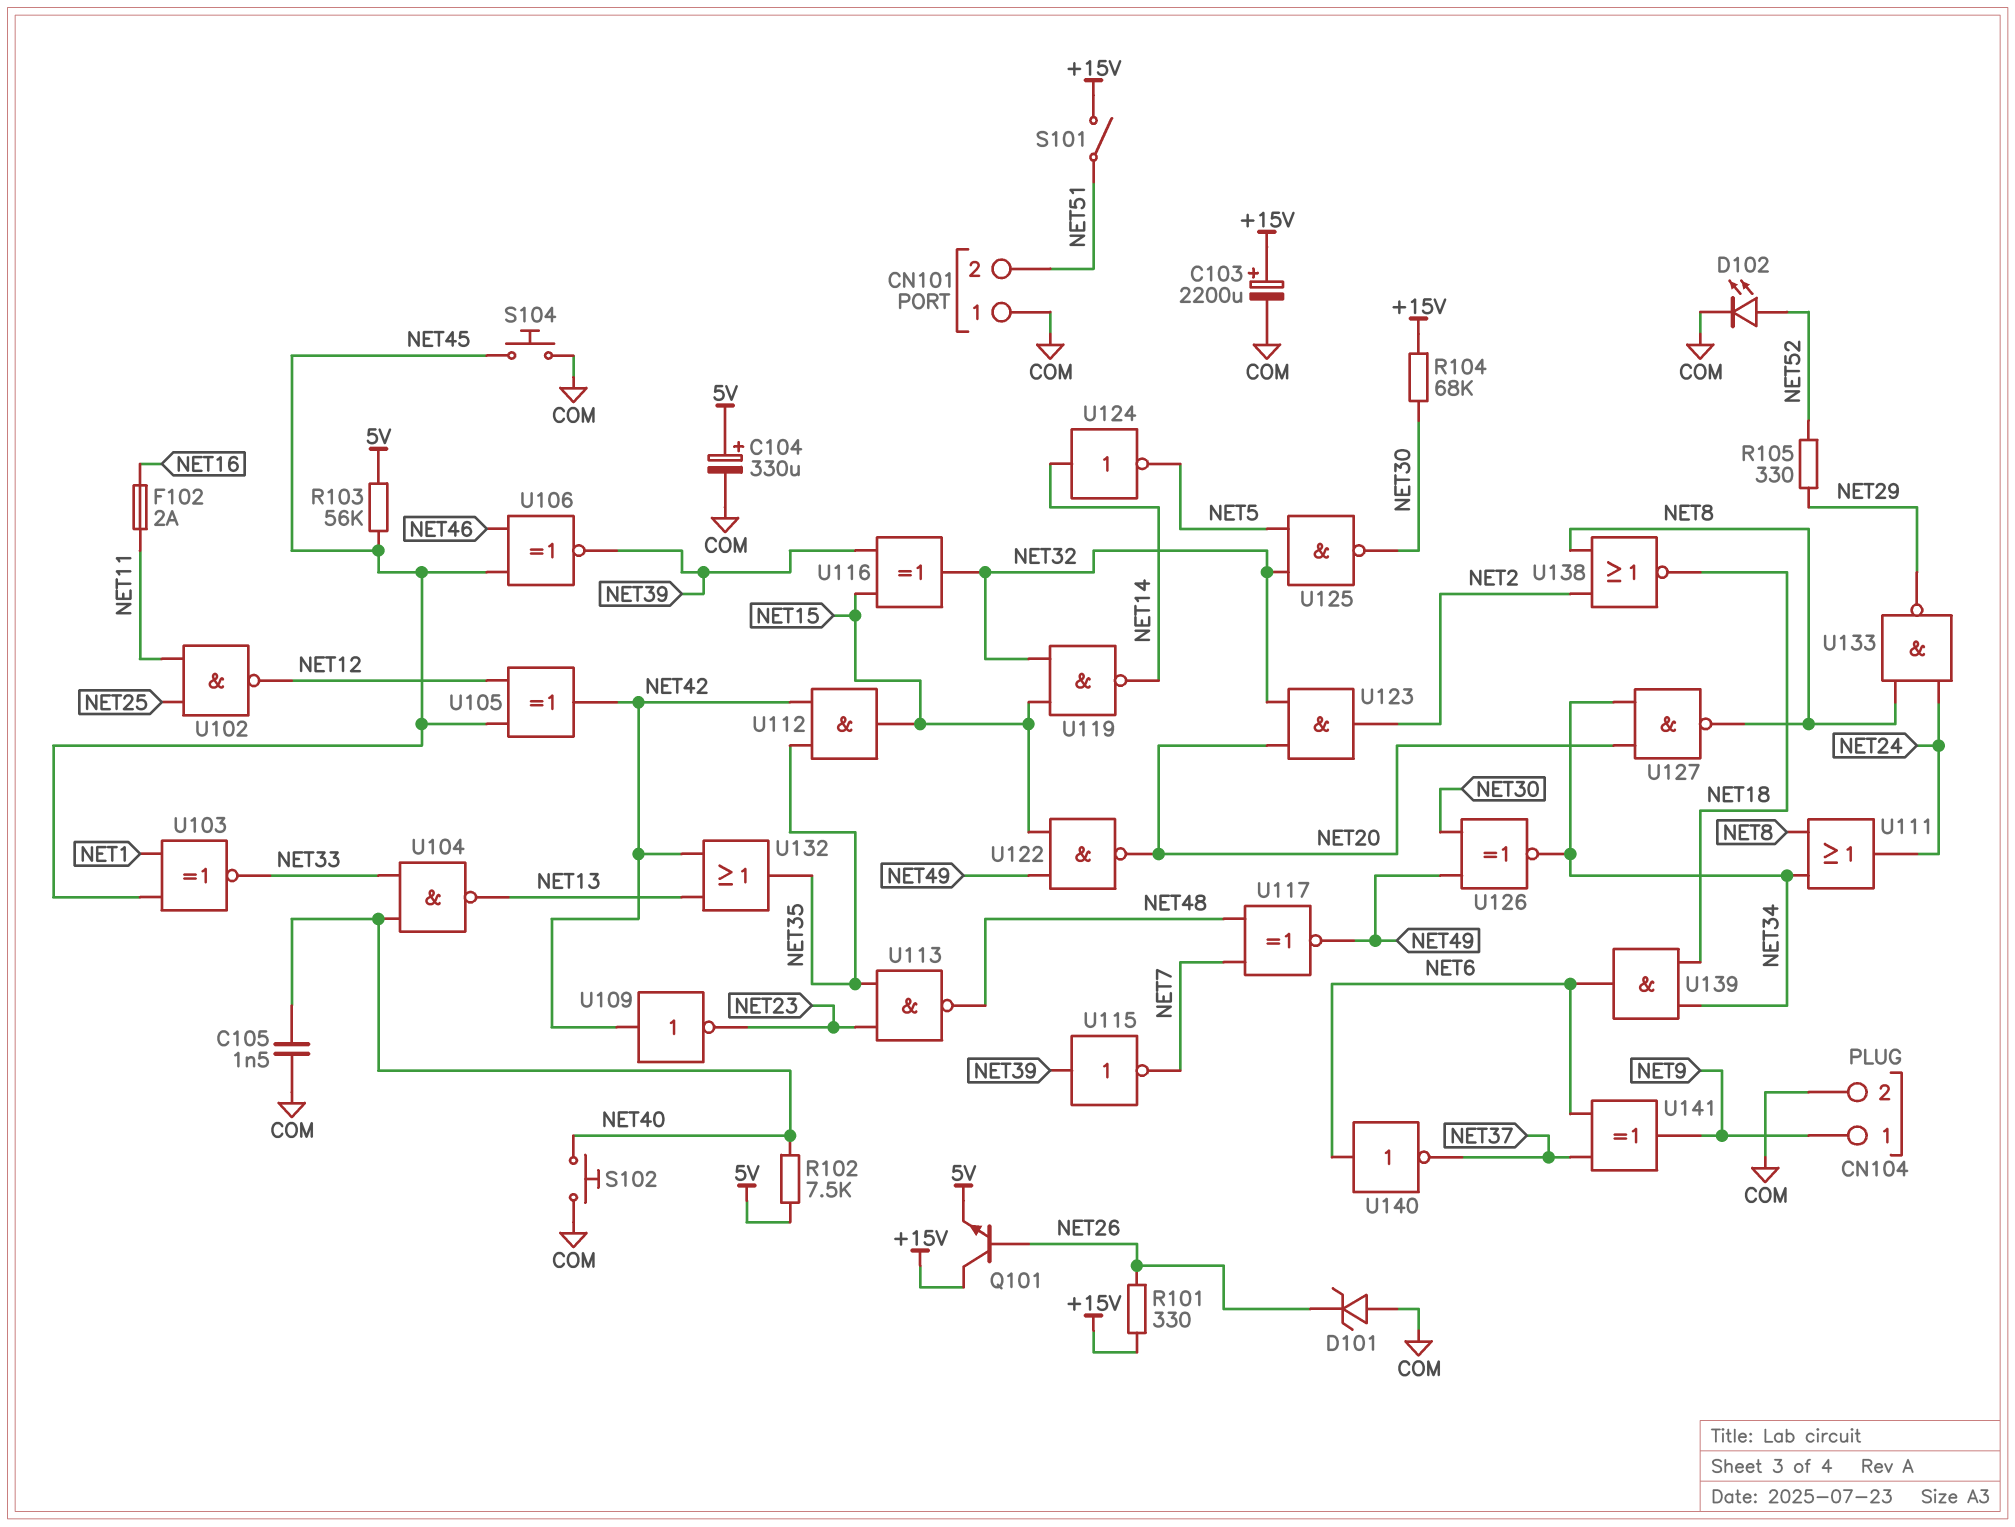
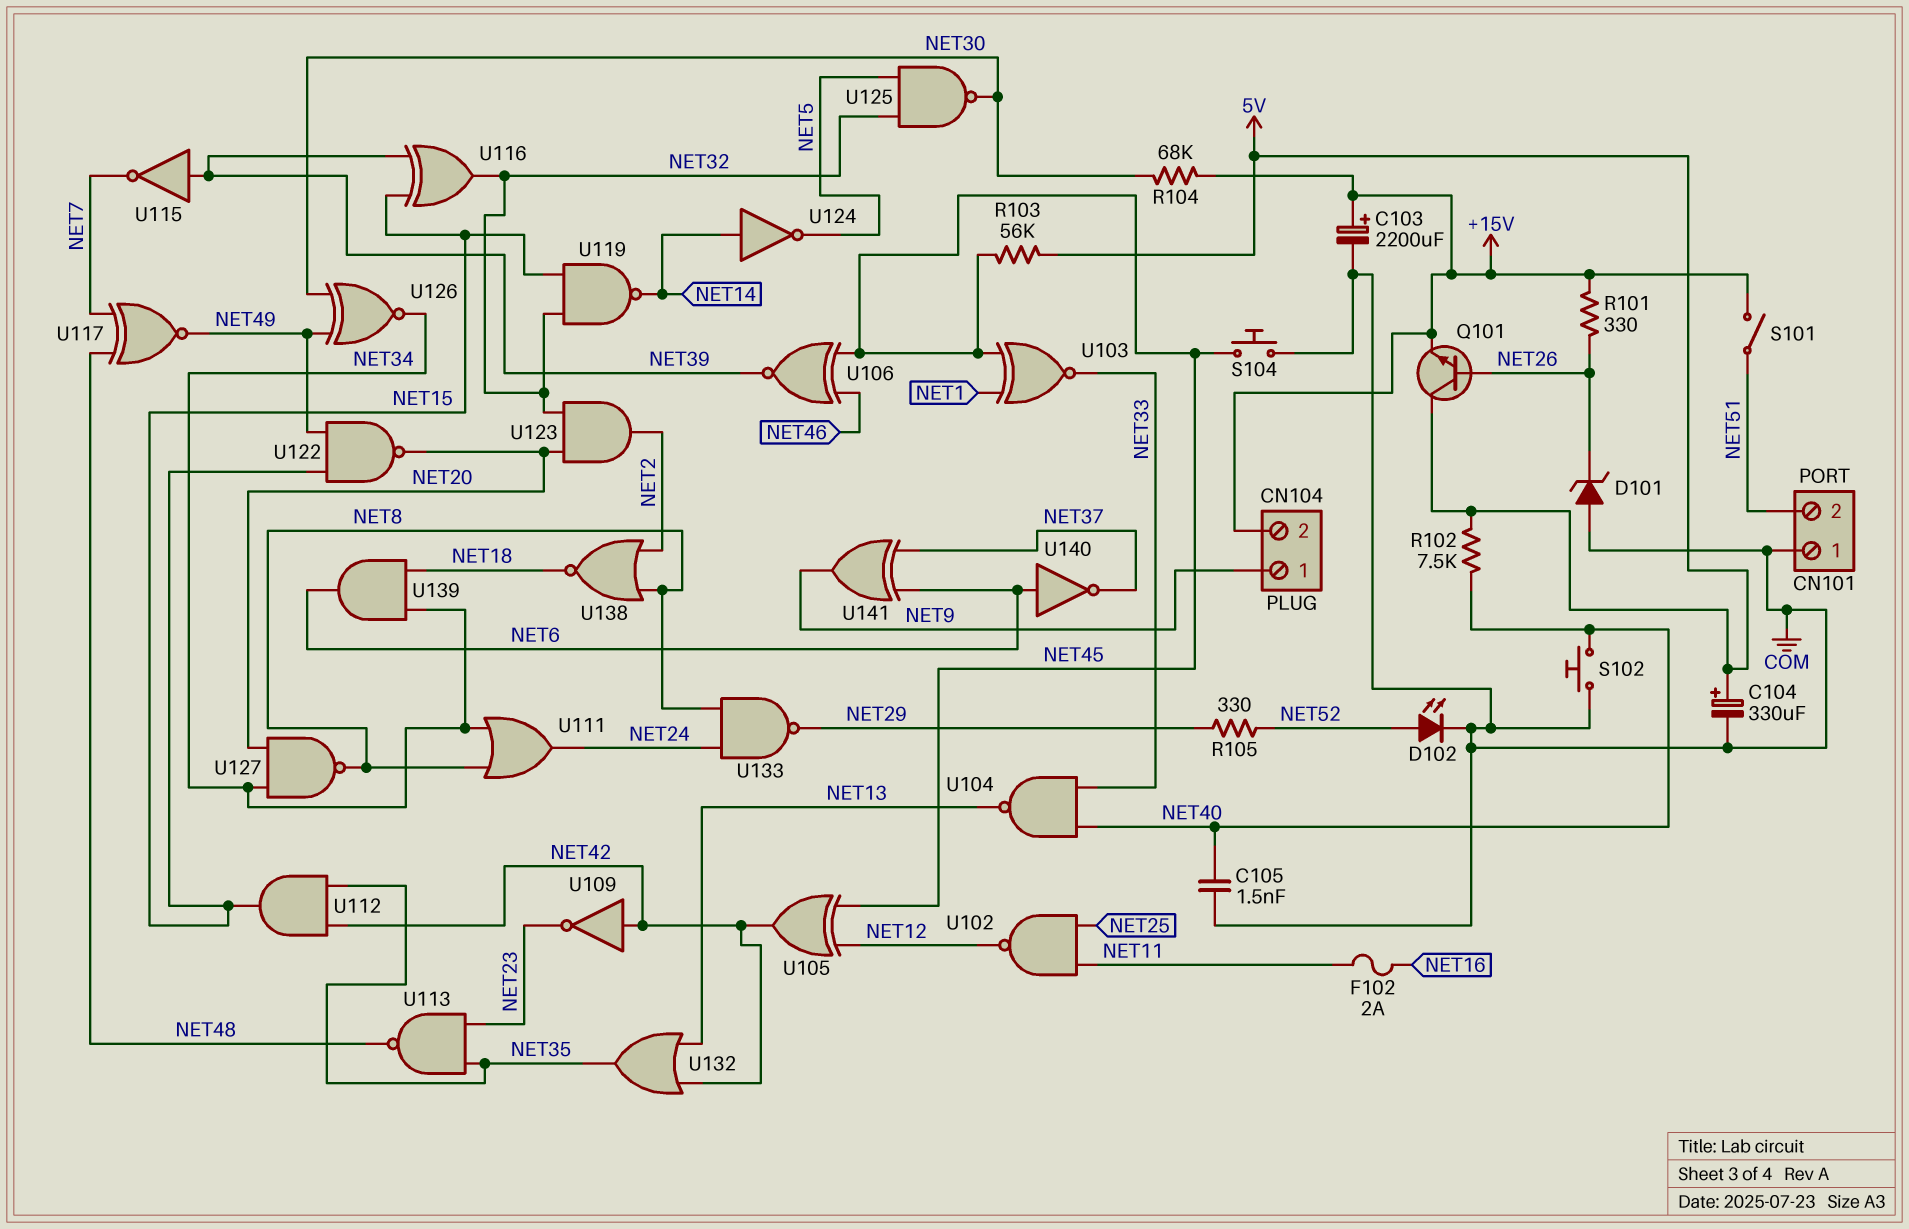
CN104 pin 2: COM -> +15V
Q101: NPN (B NET26, C +15V, E 5V) -> NPN (B NET26, C 5V, E +15V)

